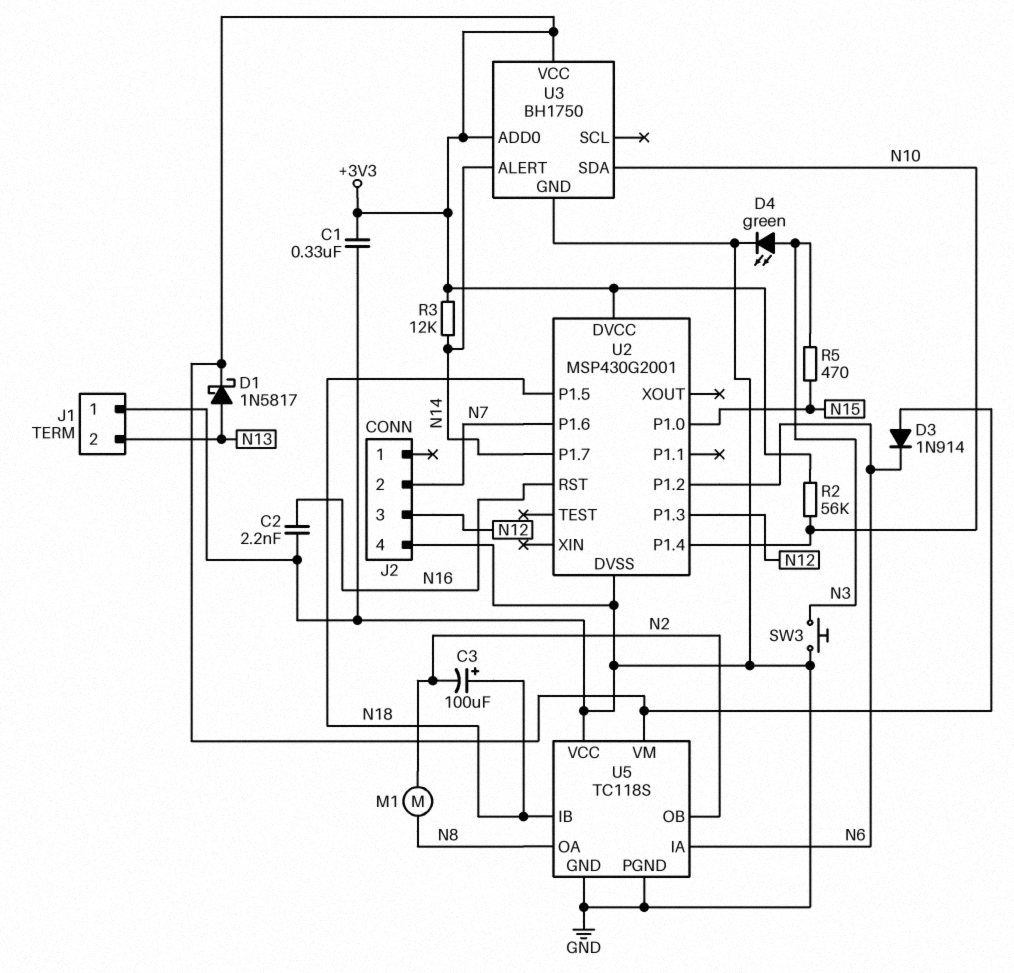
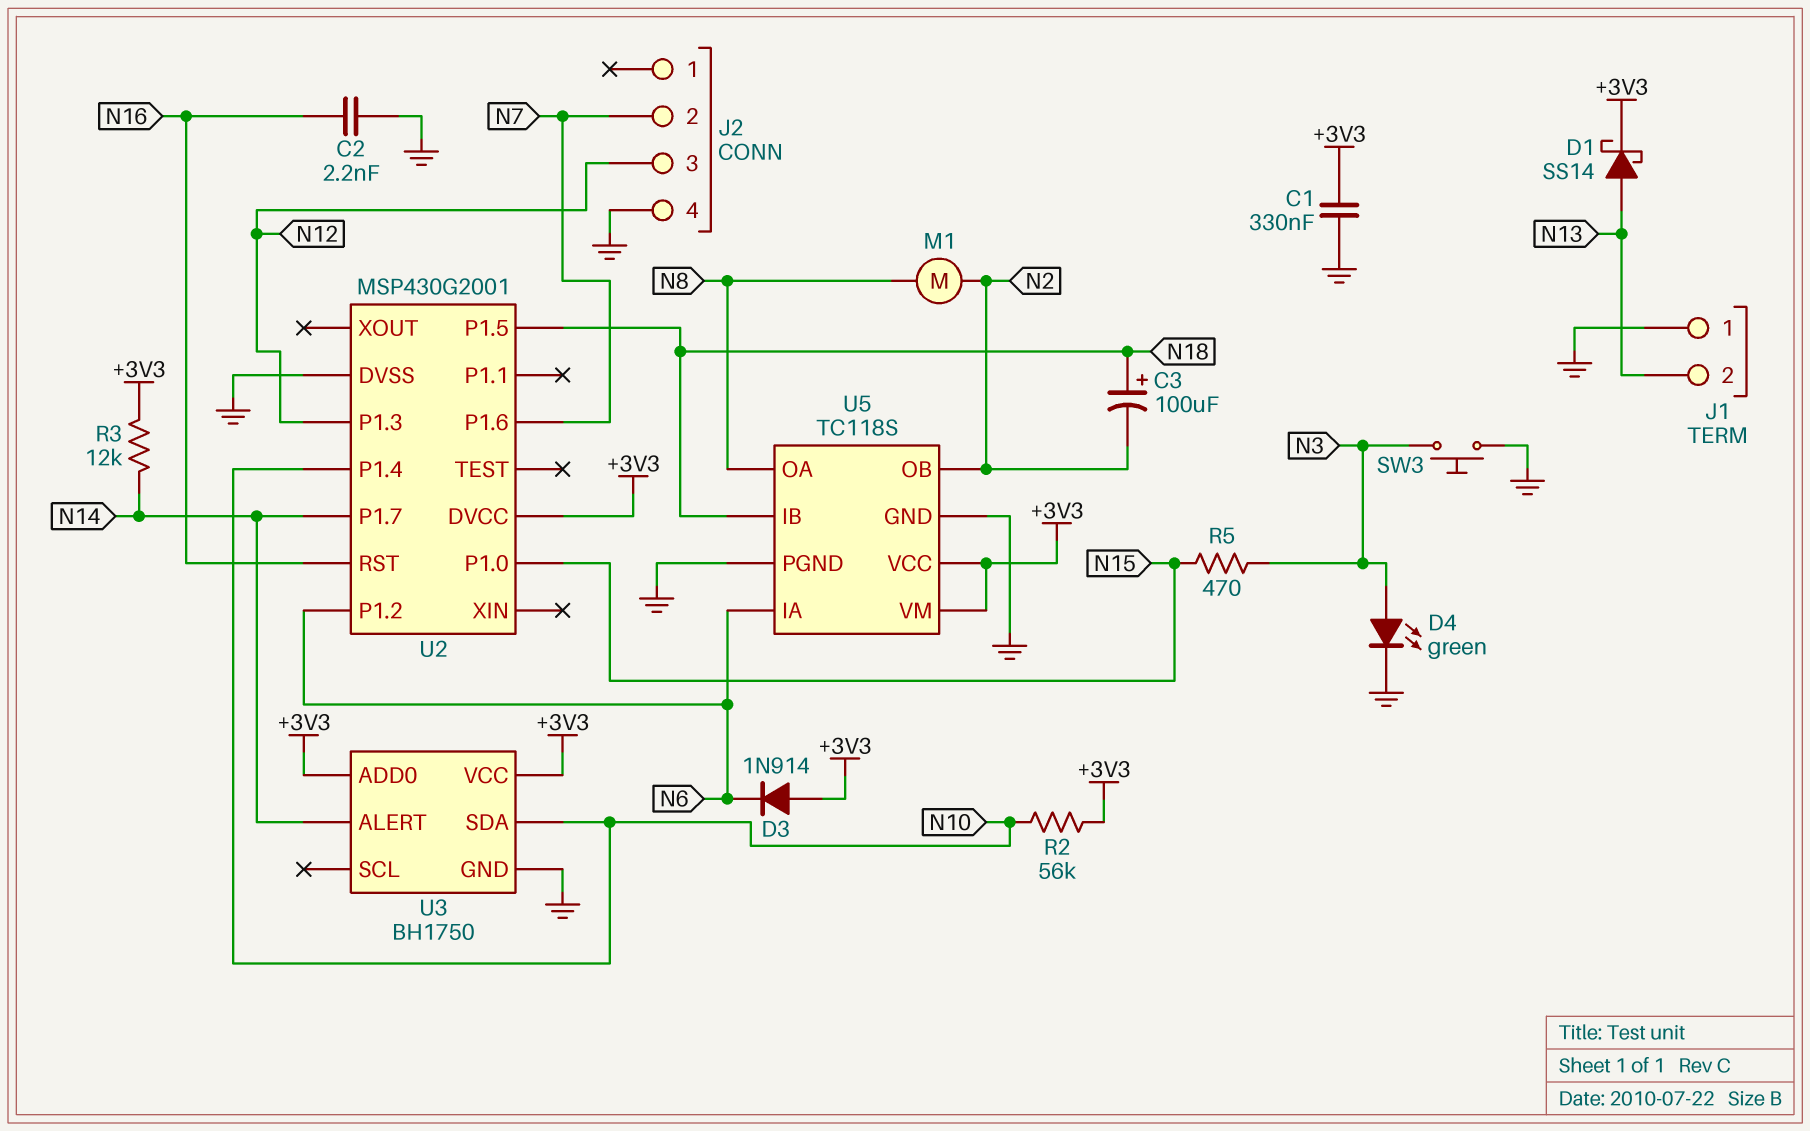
D1: schottky 1N5817 (A N13, K +3V3) -> schottky SS14 (A N13, K +3V3)
U5 pin VCC: GND -> +3V3

